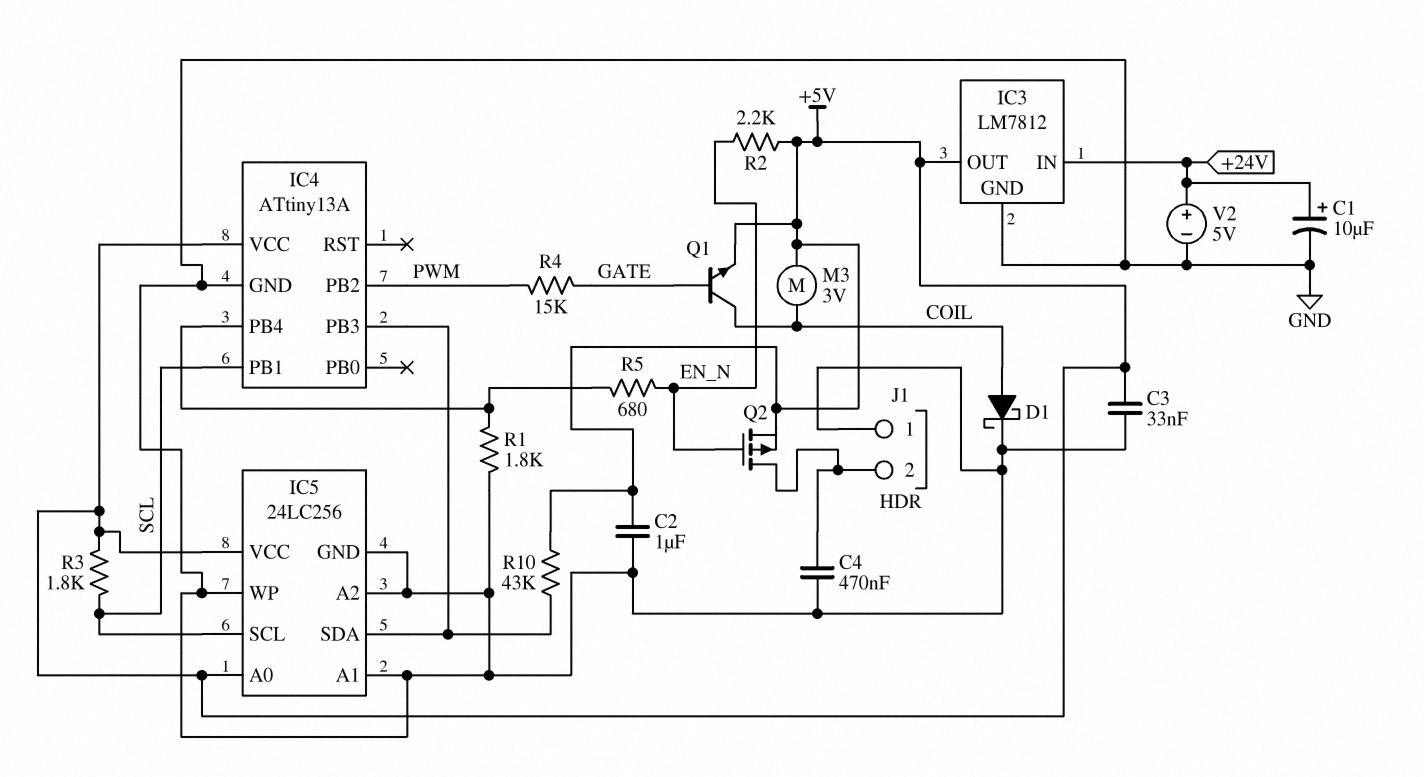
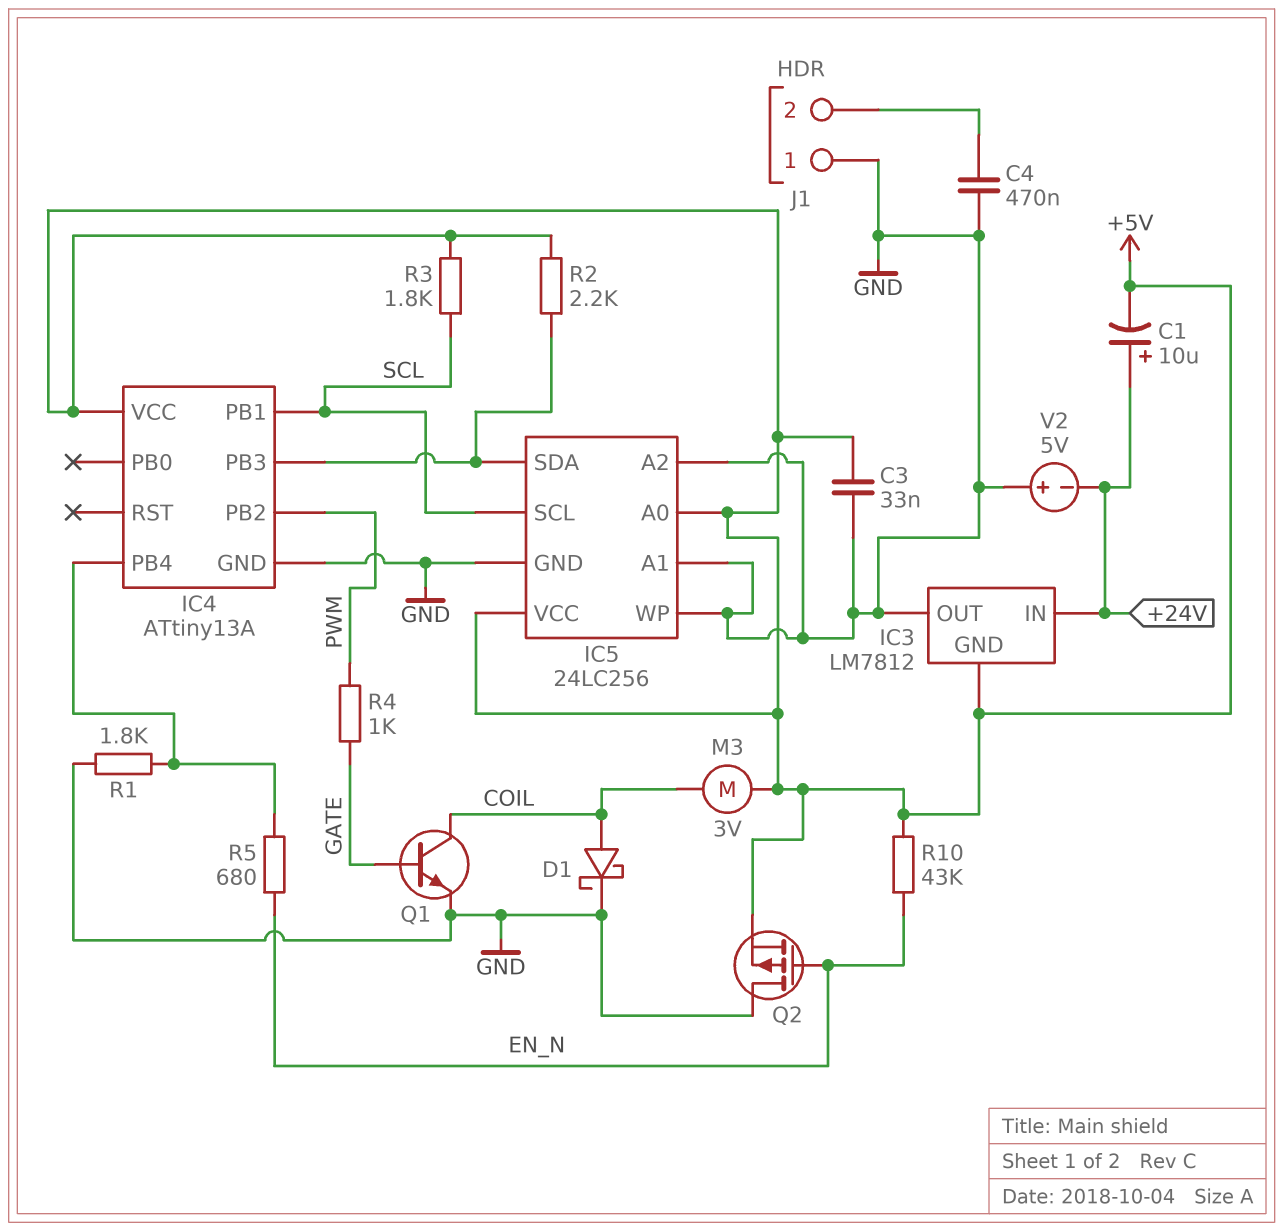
C1: 10uF (plus +24V, minus GND) -> 10uF (plus +24V, minus +5V)
C2: 1uF (+5V, GND) -> none
IC3 pin GND: GND -> +5V
IC3 pin OUT: +5V -> GND
Q1: NPN (B GATE, C COIL, E +5V) -> NPN (B GATE, C COIL, E GND)
Q2: PMOS (G EN_N, D J1/2, S +5V) -> PMOS (G EN_N, D GND, S +5V)
R2: 2.2k (+5V, EN_N) -> 2.2k (+5V, IC4/PB3)
R4: 15k (GATE, PWM) -> 1k (GATE, PWM)
R10: 43k (+5V, IC4/PB3) -> 43k (+5V, EN_N)
V2: 5V (plus +24V, minus GND) -> 5V (plus GND, minus +24V)

